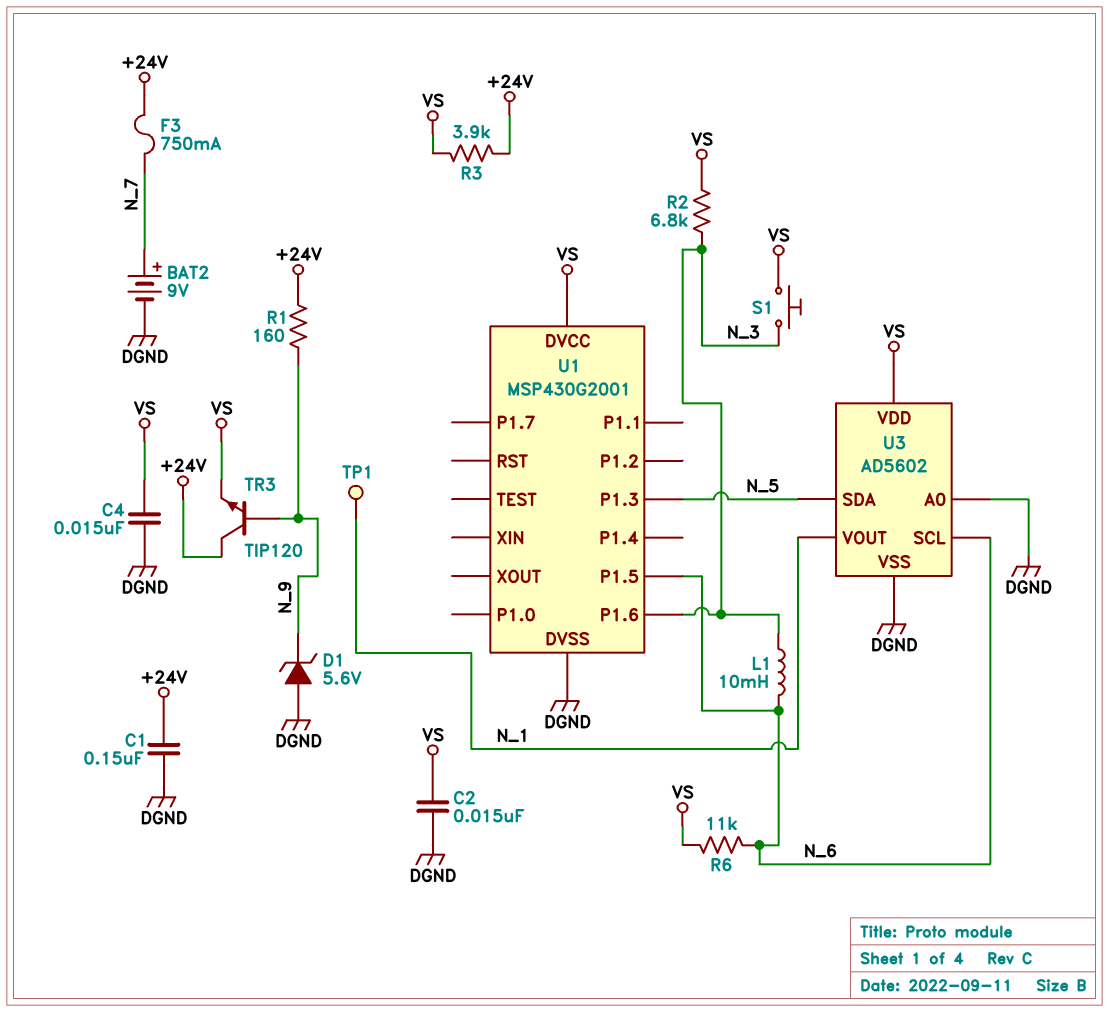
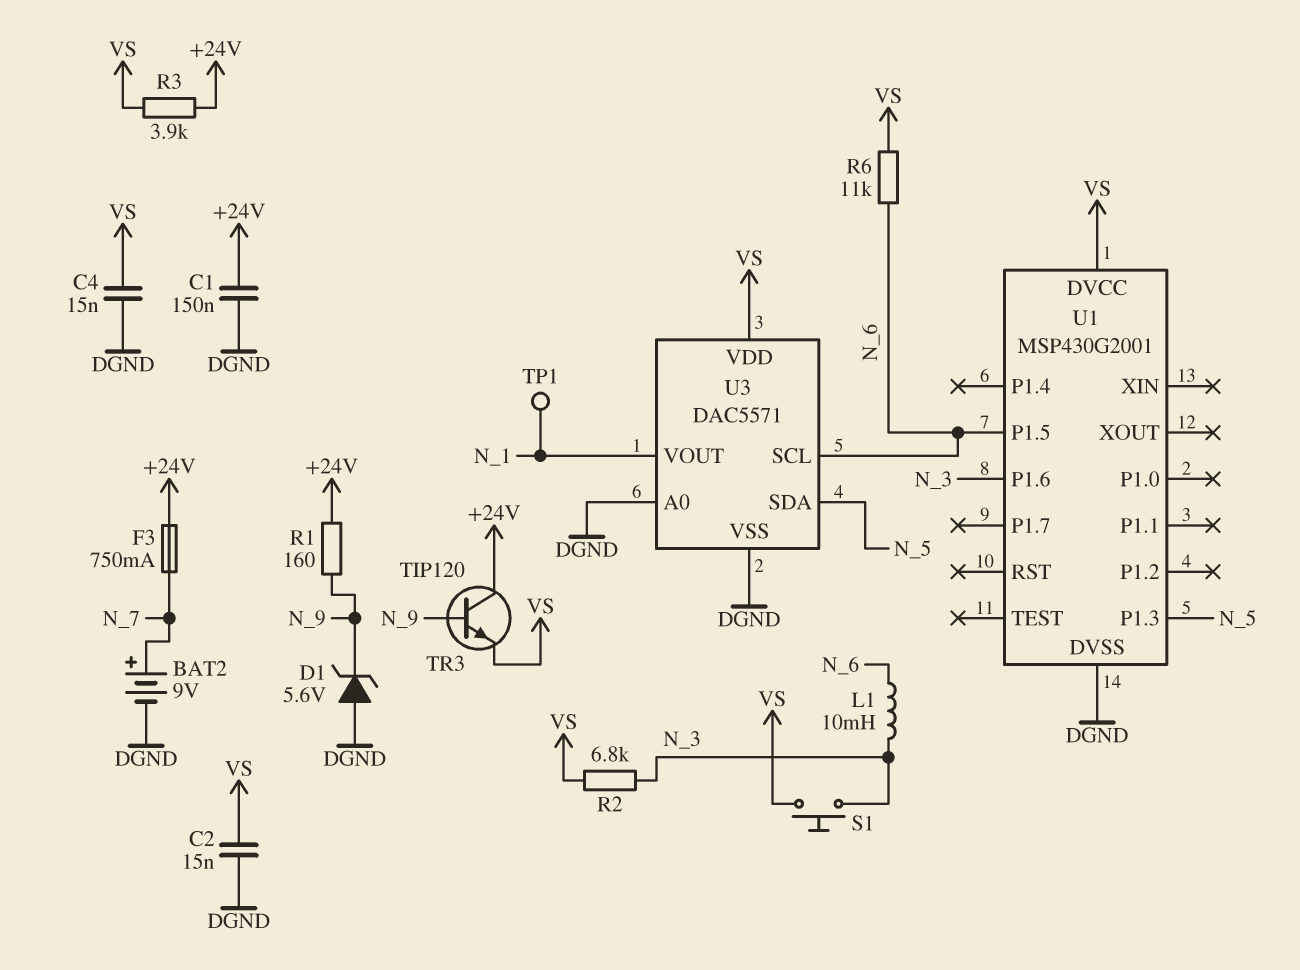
U3: AD5602 -> DAC5571

